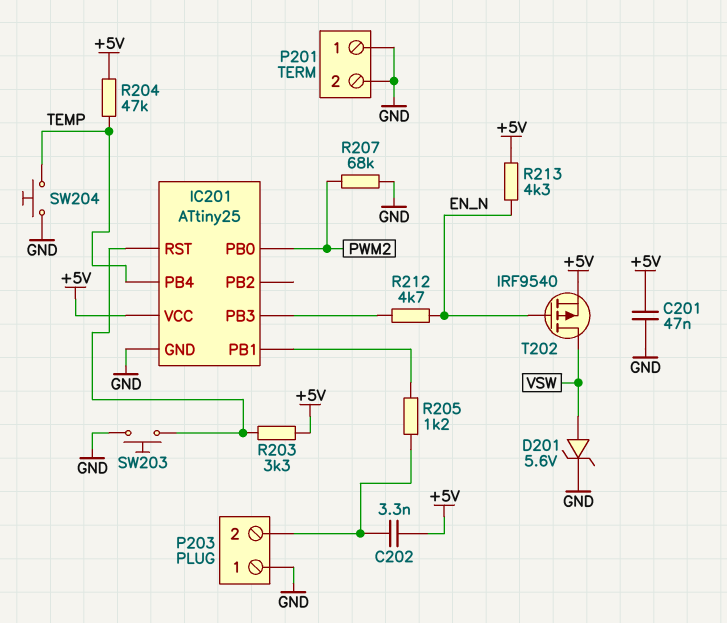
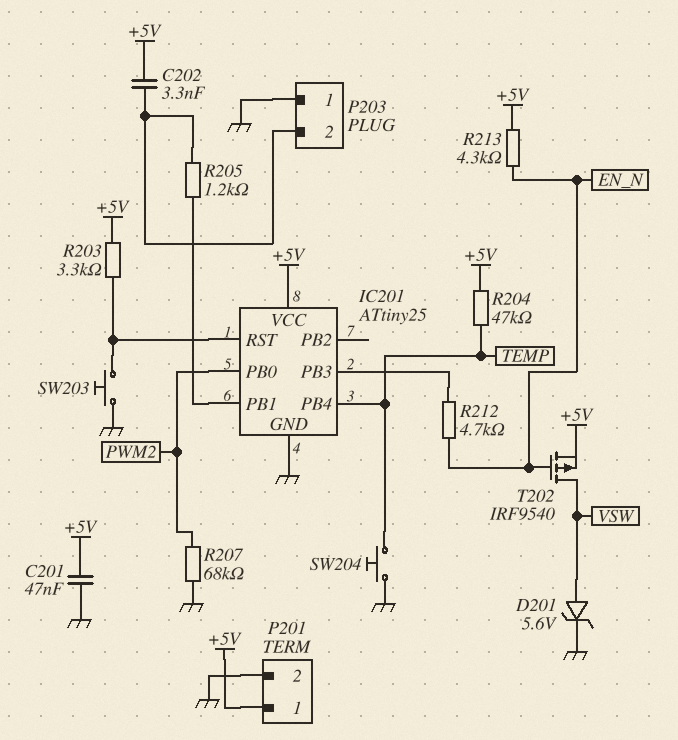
P201 pin 1: GND -> +5V

